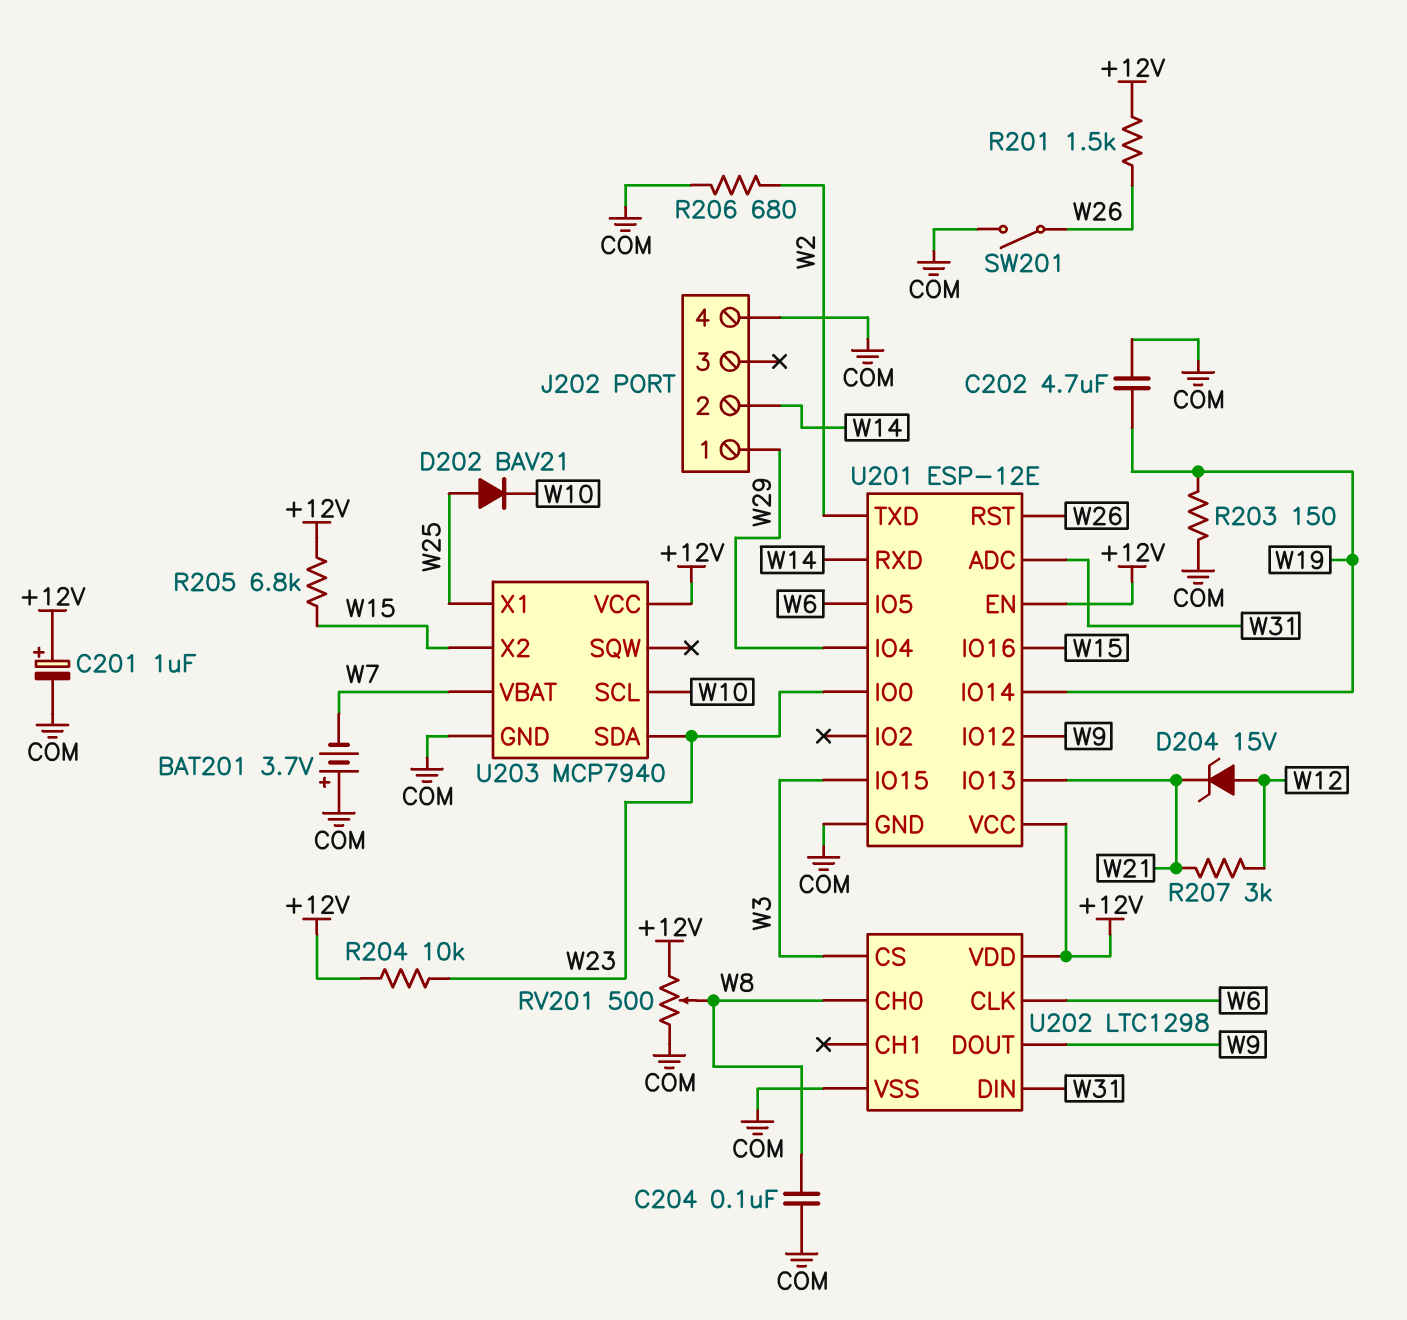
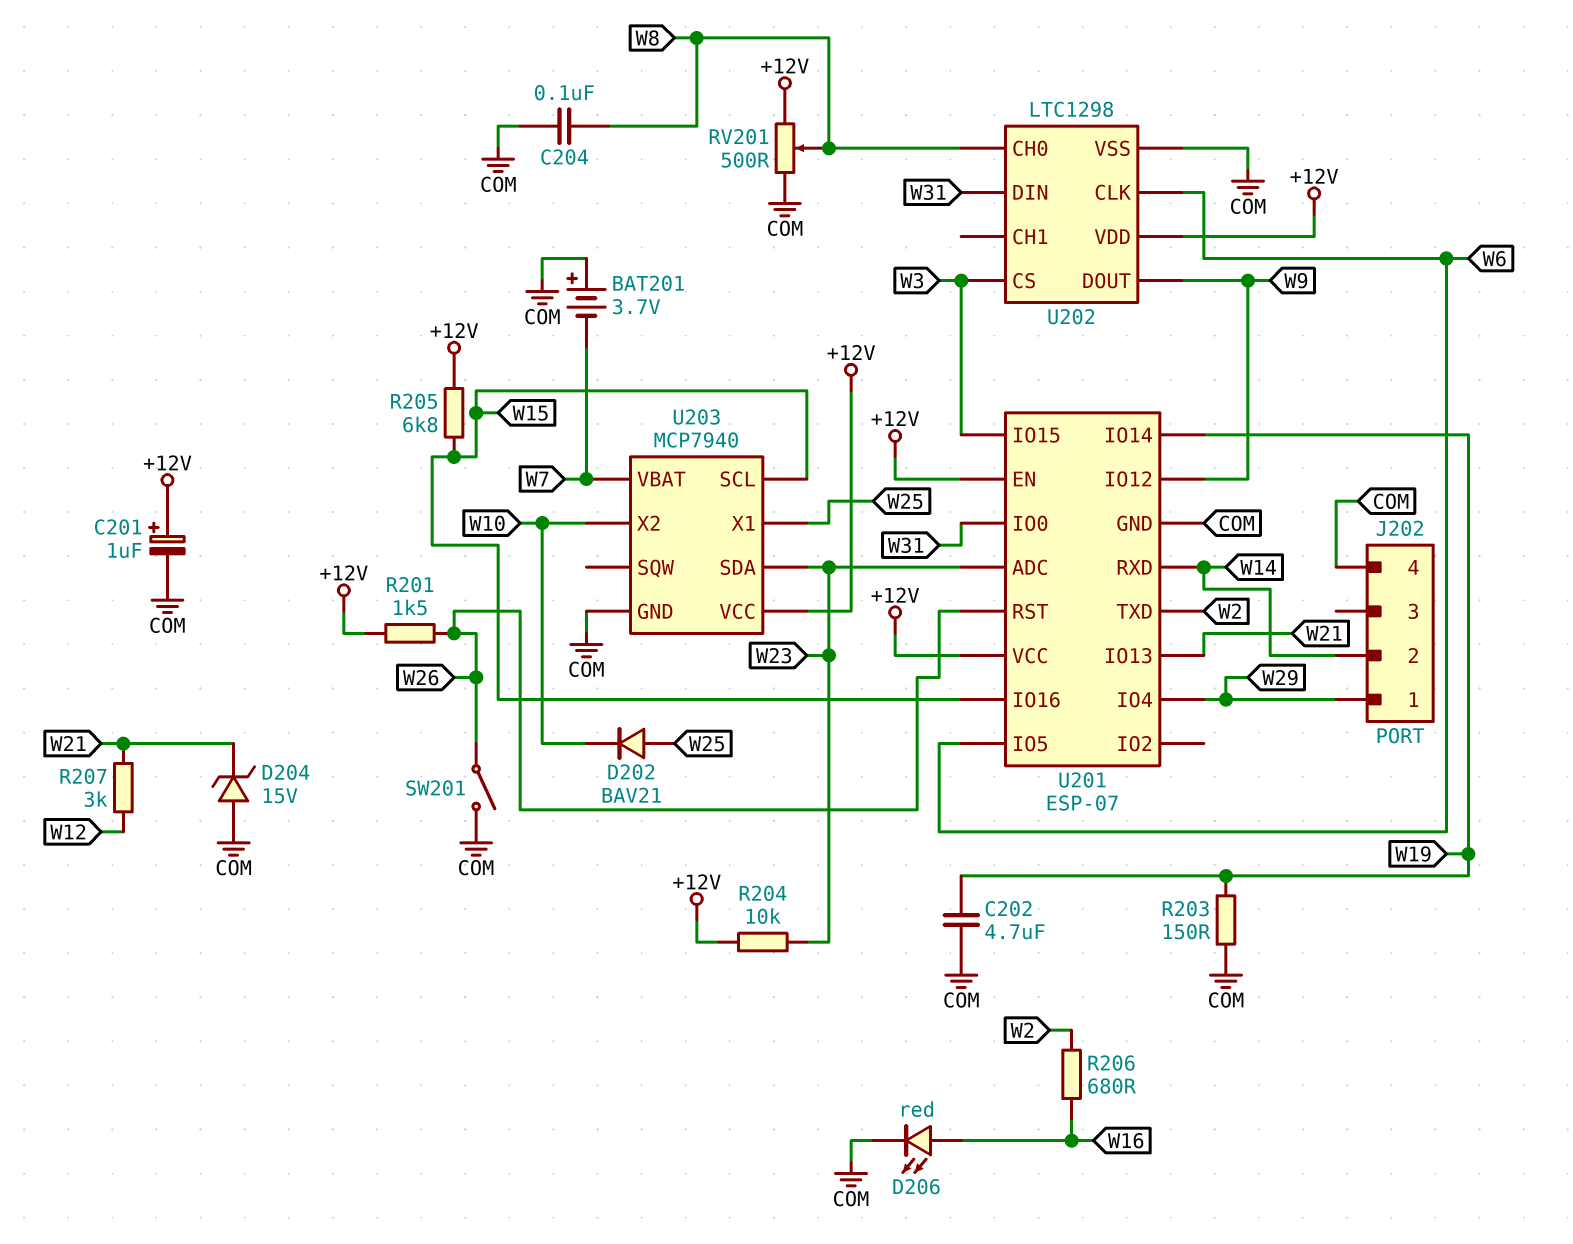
D204: zener 15V (A W12, K W21) -> zener 15V (A COM, K W21)
D206: none -> LED red (A W16, K COM)
R206: 680 (COM, W2) -> 680 (W2, W16)
U201: ESP-12E -> ESP-07
U201 pin ADC: W31 -> W23
U201 pin IO0: W23 -> W31
U203 pin SCL: W10 -> W15
U203 pin X2: W15 -> W10

